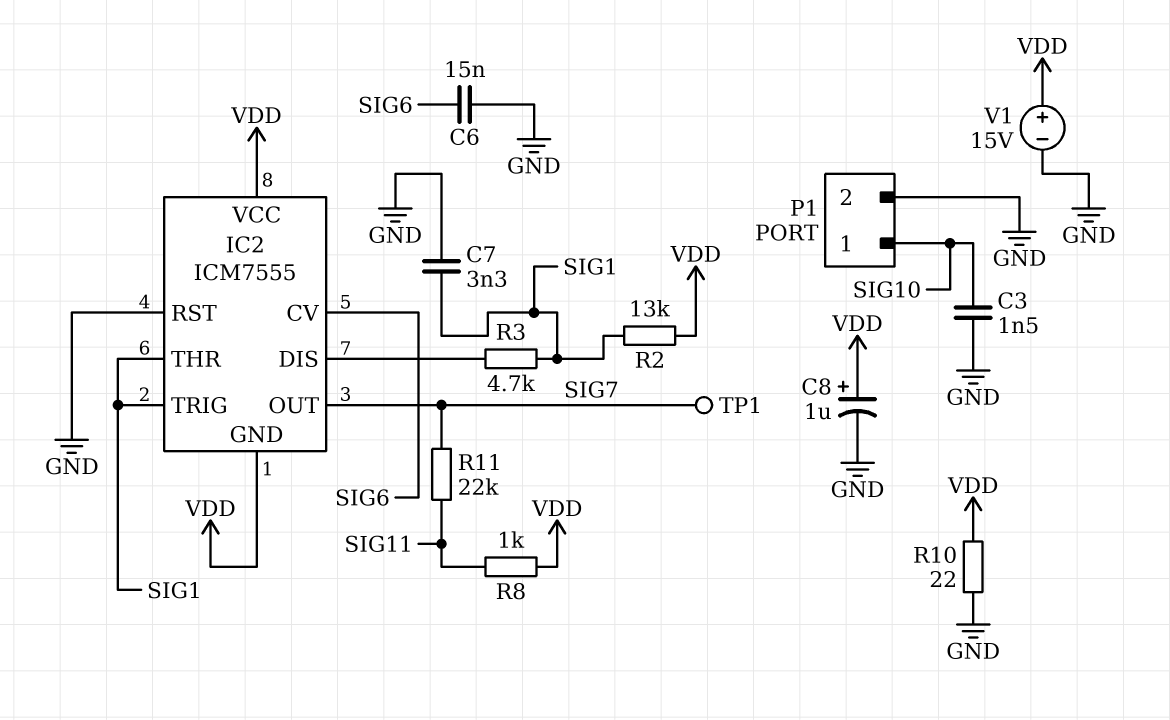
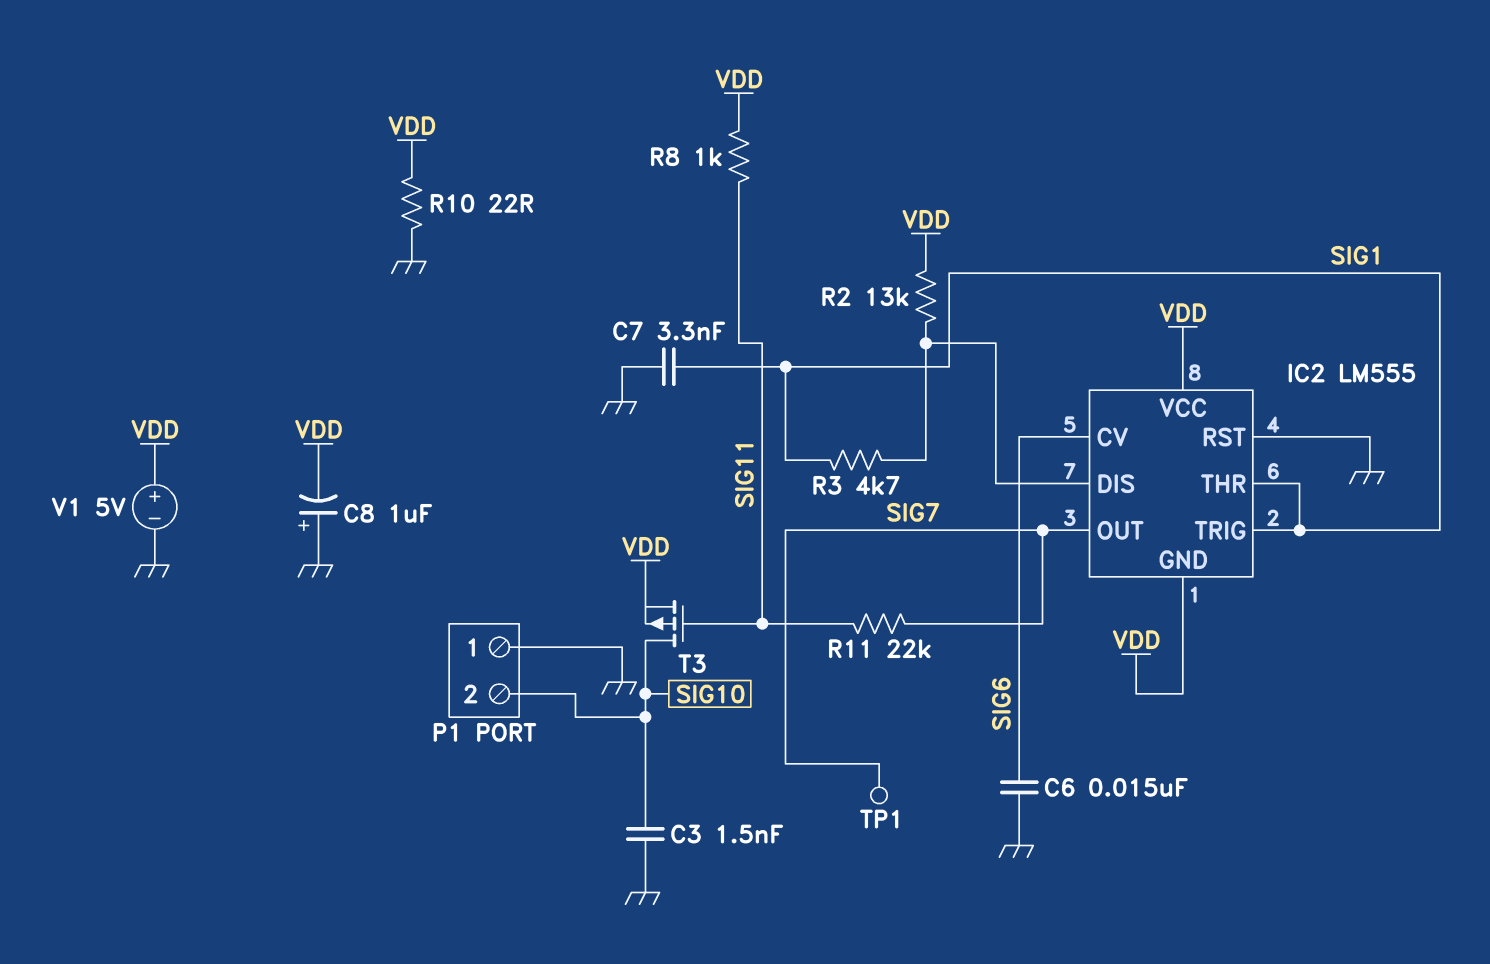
C8: 1uF (plus VDD, minus GND) -> 1uF (plus GND, minus VDD)
IC2: ICM7555 -> LM555
P1 pin 1: SIG10 -> GND
P1 pin 2: GND -> SIG10
R2: 13k (SIG1, VDD) -> 13k (IC2/DIS, VDD)
T3: none -> PMOS (G SIG11, D SIG10, S VDD)
V1: 15V (plus VDD, minus GND) -> 5V (plus VDD, minus GND)

